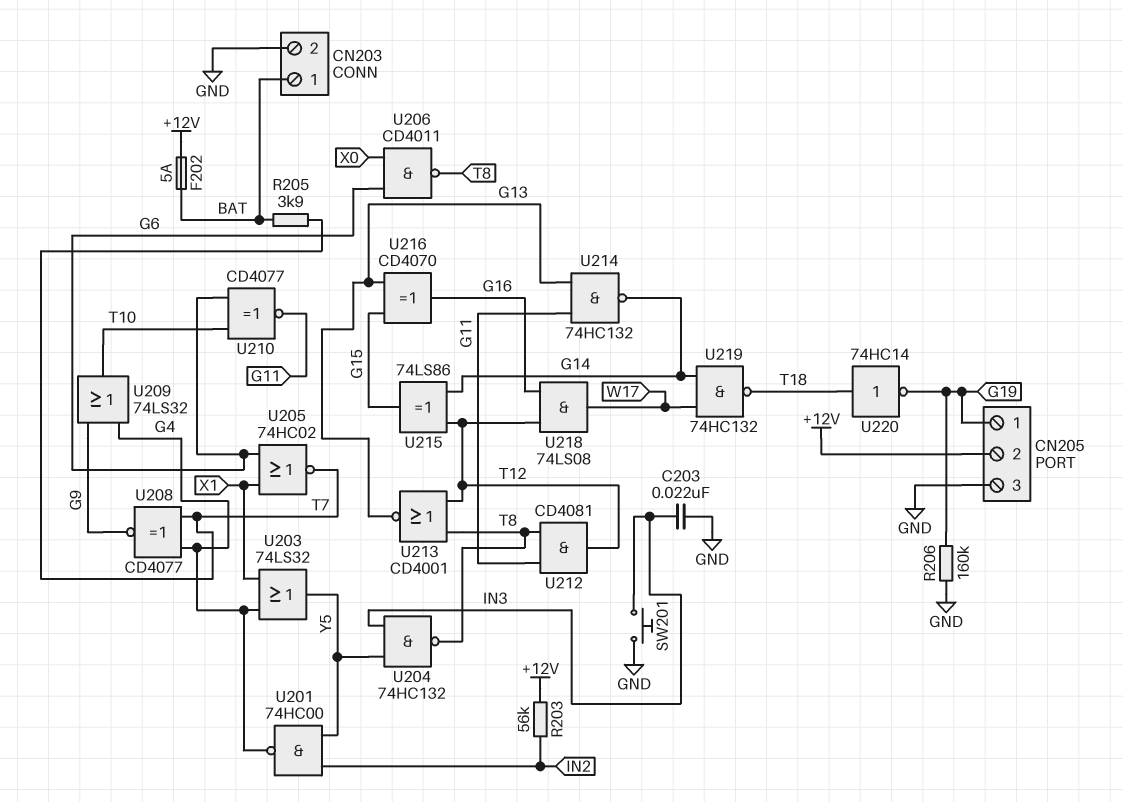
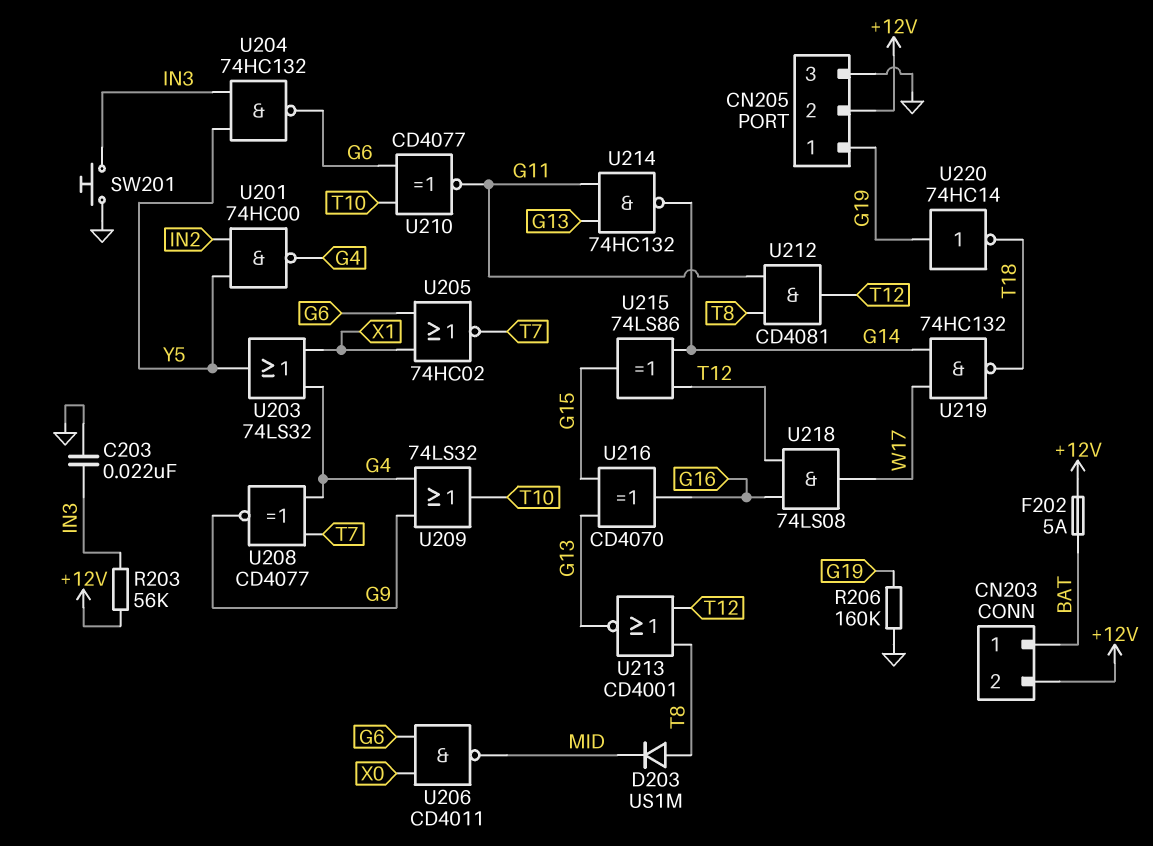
CN203 pin 2: GND -> +12V
D203: none -> diode US1M (A T8, K MID)
R203: 56k (+12V, IN2) -> 56k (+12V, IN3)
R205: 3.9k (BAT, T7) -> none
U204: NAND 74HC132 (in IN3, in Y5, out T8) -> NAND 74HC132 (in IN3, in Y5, out G6)
U206: NAND CD4011 (in G6, in X0, out T8) -> NAND CD4011 (in G6, in X0, out MID)
U220: NOT 74HC14 (in T18, out G19) -> NOT 74HC14 (in G19, out T18)

